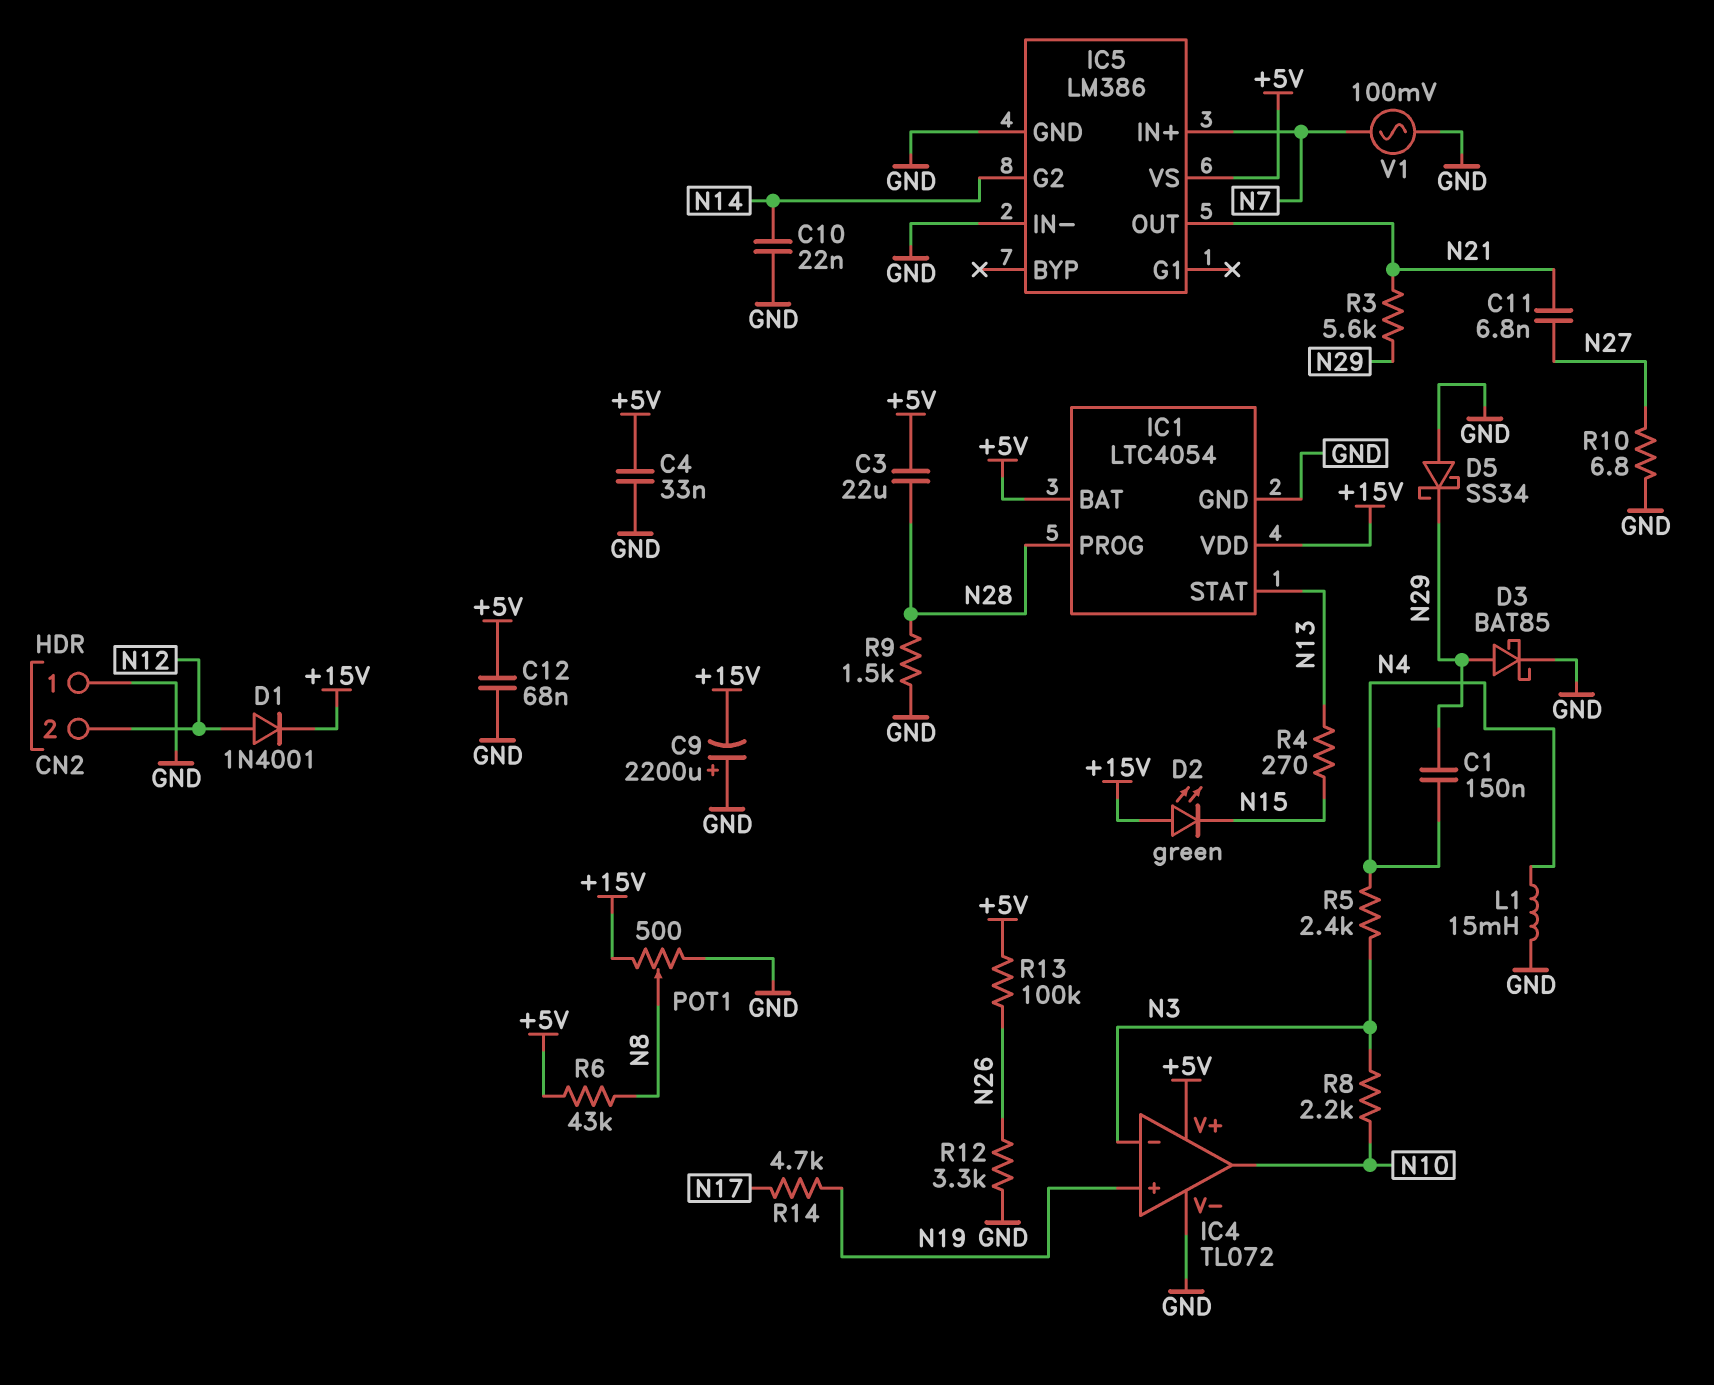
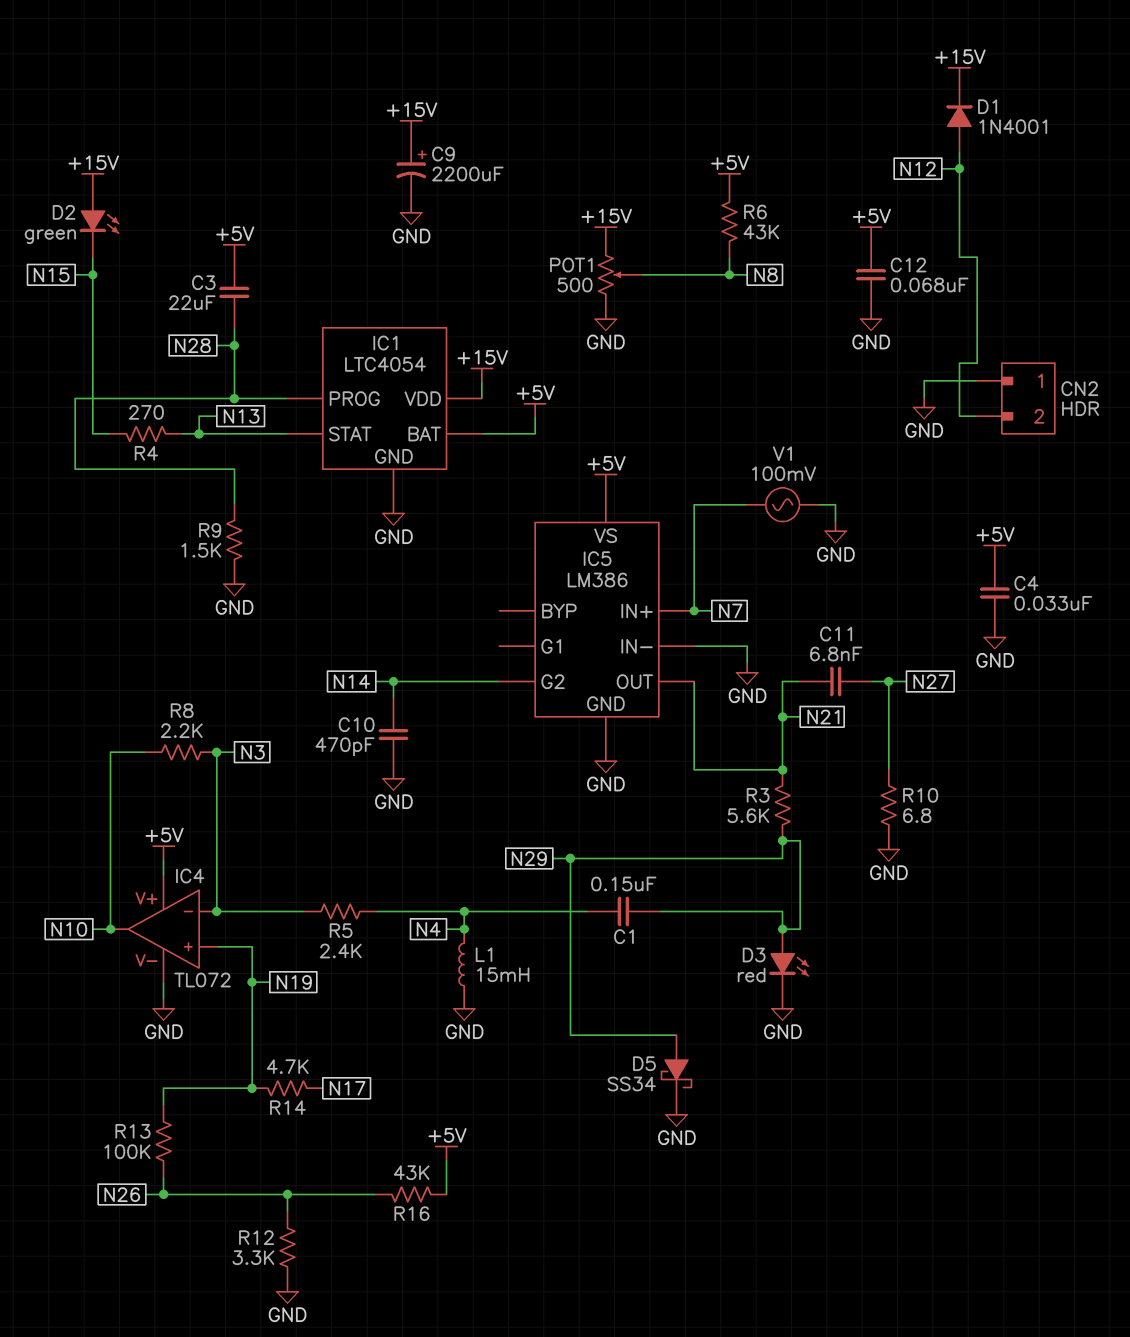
C9: 2200uF (plus GND, minus +15V) -> 2200uF (plus +15V, minus GND)
C10: 22nF (GND, N14) -> 470pF (GND, N14)
D3: schottky BAT85 (A N29, K GND) -> LED red (A N29, K GND)
D5: schottky SS34 (A GND, K N29) -> schottky SS34 (A N29, K GND)
R13: 100k (+5V, N26) -> 100k (N19, N26)
R16: none -> 43k (+5V, N26)

